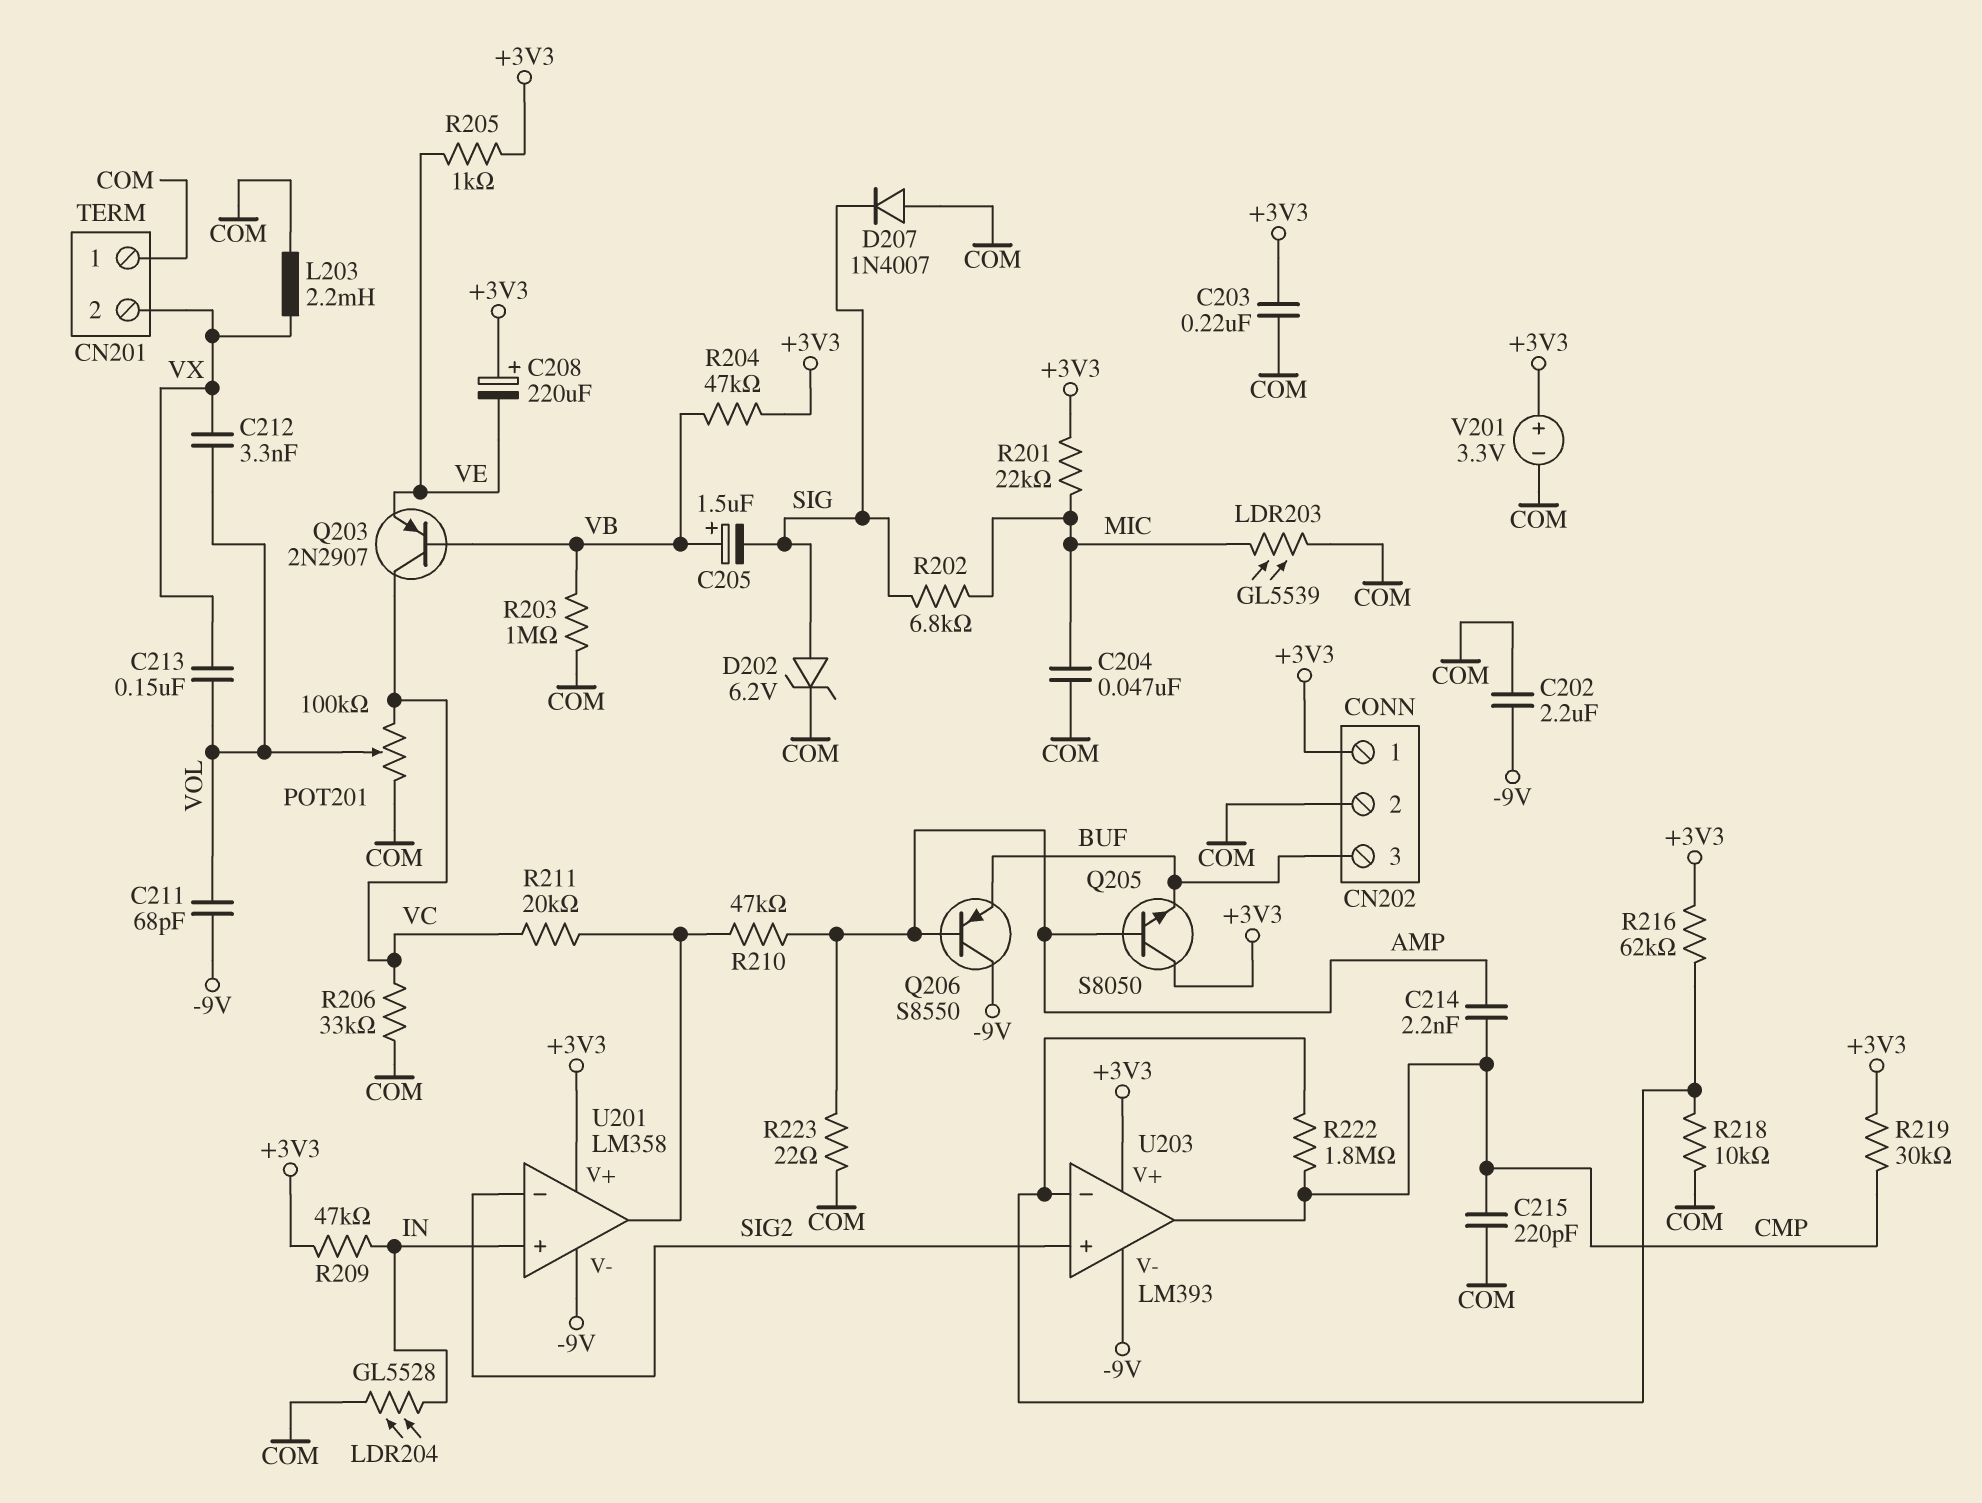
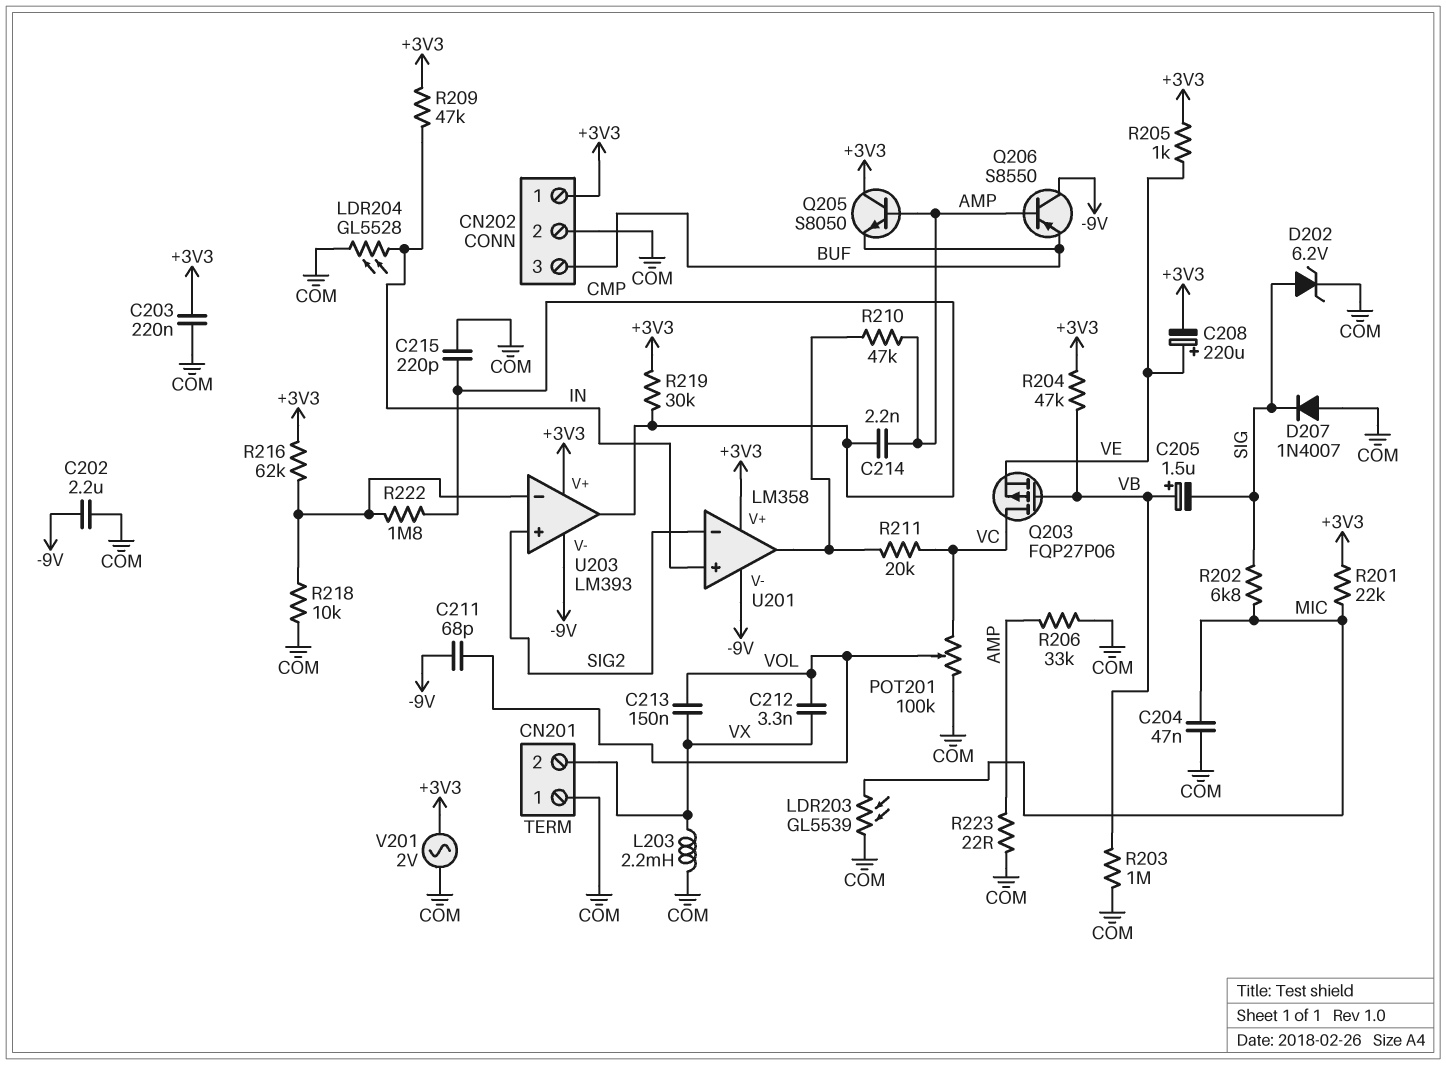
C208: 220uF (plus +3V3, minus VE) -> 220uF (plus VE, minus +3V3)
Q203: PNP 2N2907 (B VB, C VC, E VE) -> PMOS FQP27P06 (G VB, D VC, S VE)
R206: 33k (COM, VC) -> 33k (AMP, COM)
V201: 3.3V (plus +3V3, minus COM) -> AC 2V (+3V3, COM)

